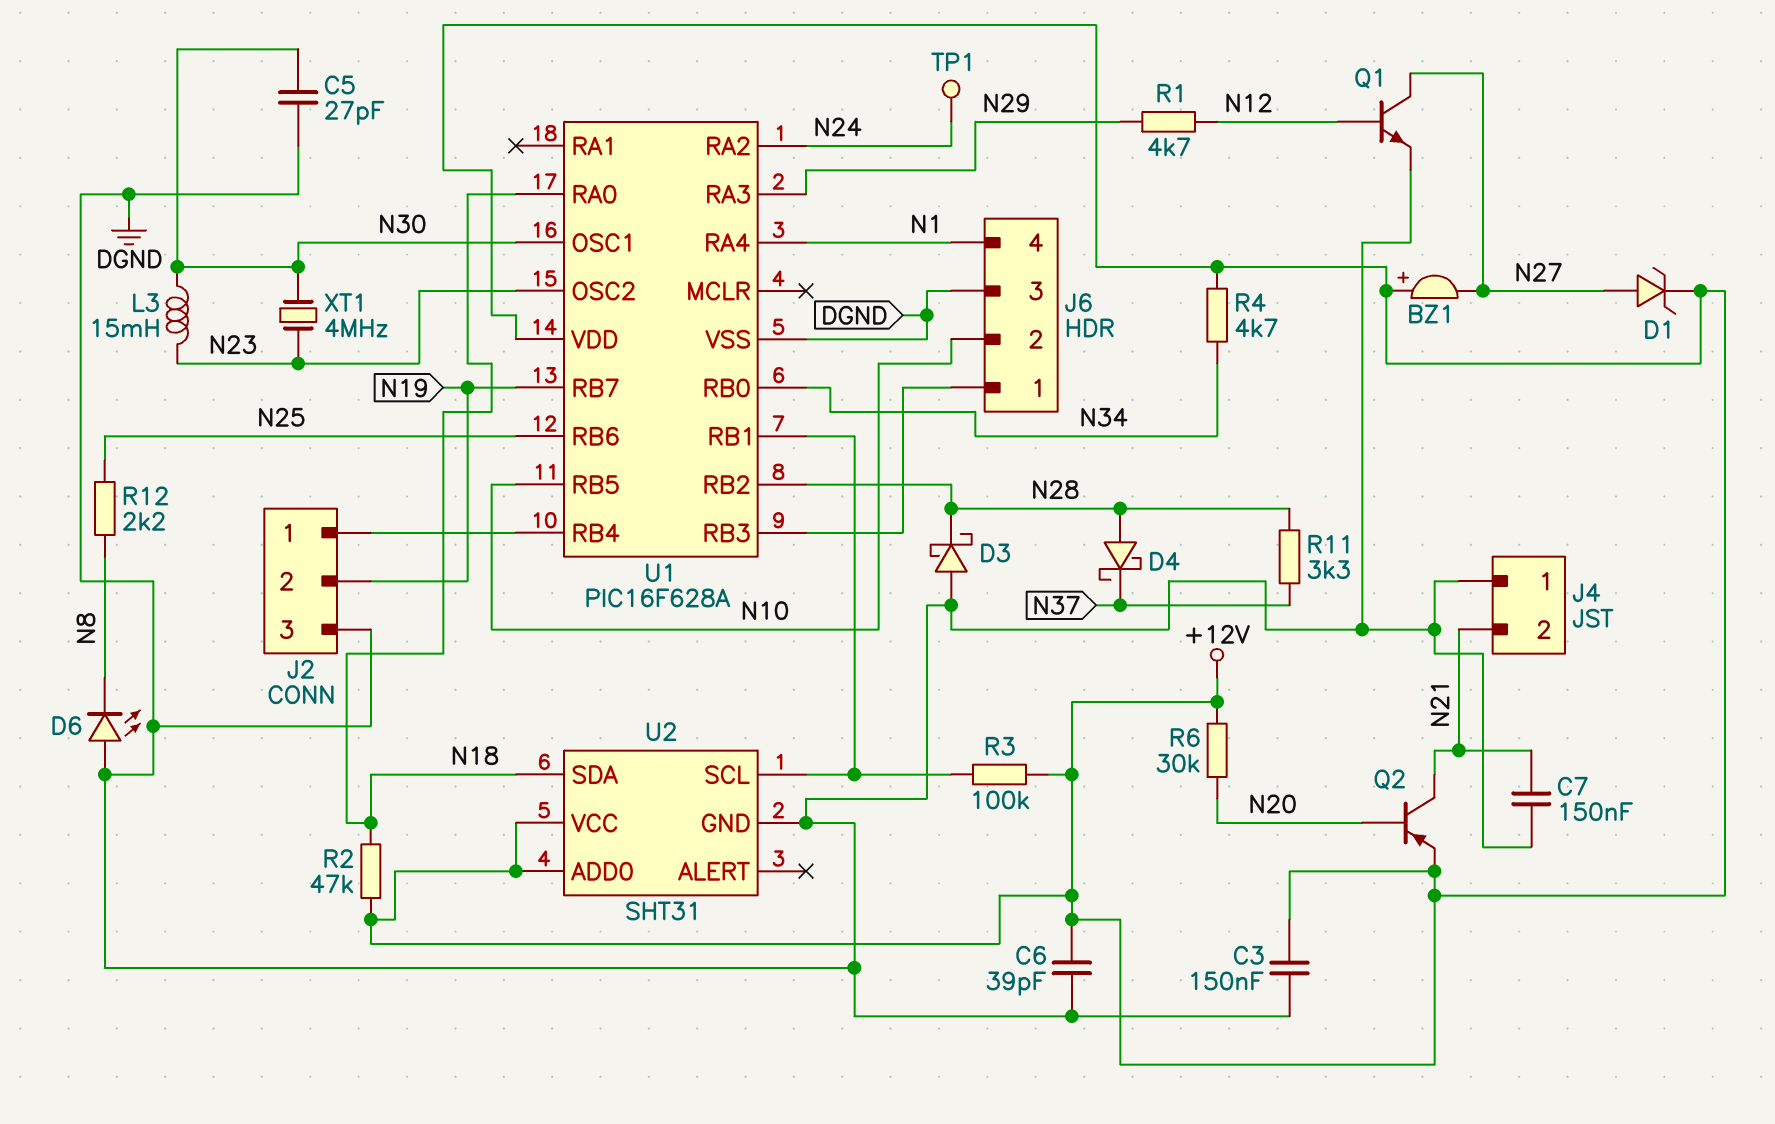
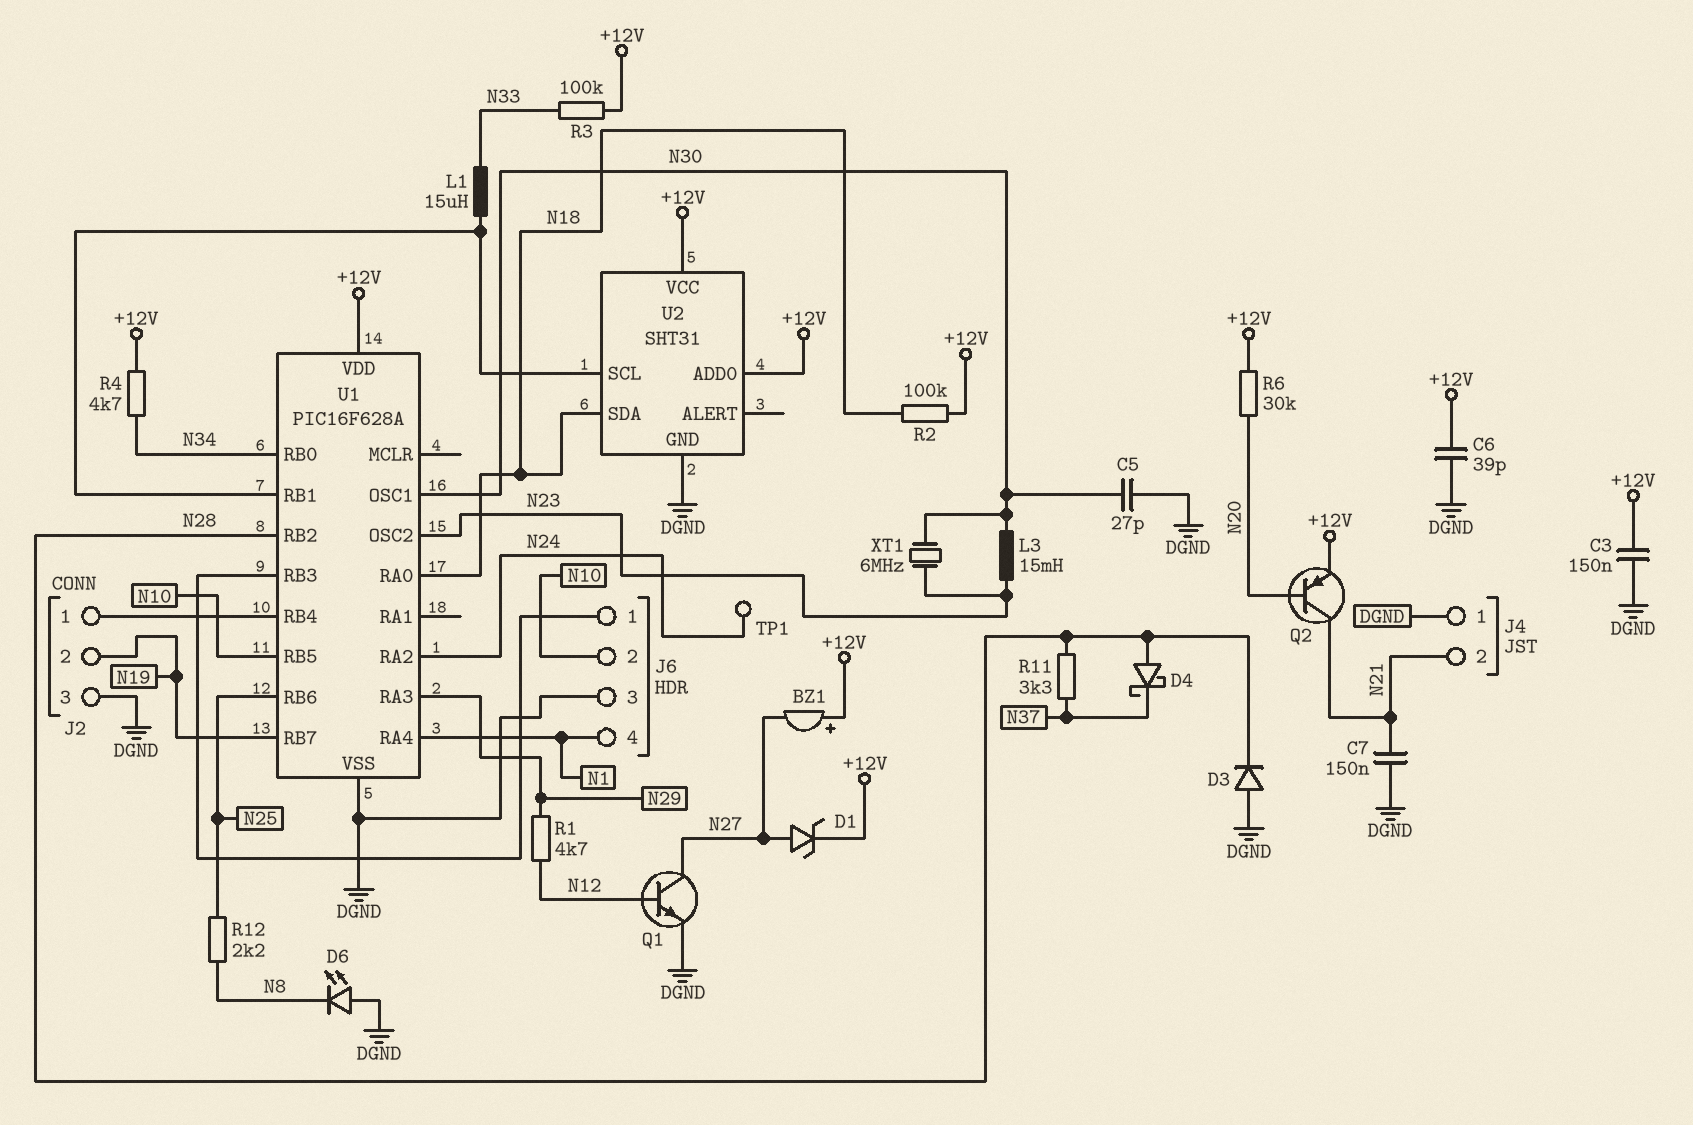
D3: schottky (A DGND, K N28) -> diode (A DGND, K N28)
L1: none -> 15uH (N33, U1/RB1)
R2: 47k (+12V, N18) -> 100k (+12V, N18)
R3: 100k (+12V, U1/RB1) -> 100k (+12V, N33)
XT1: 4MHz (N23, N30) -> 6MHz (N23, N30)

